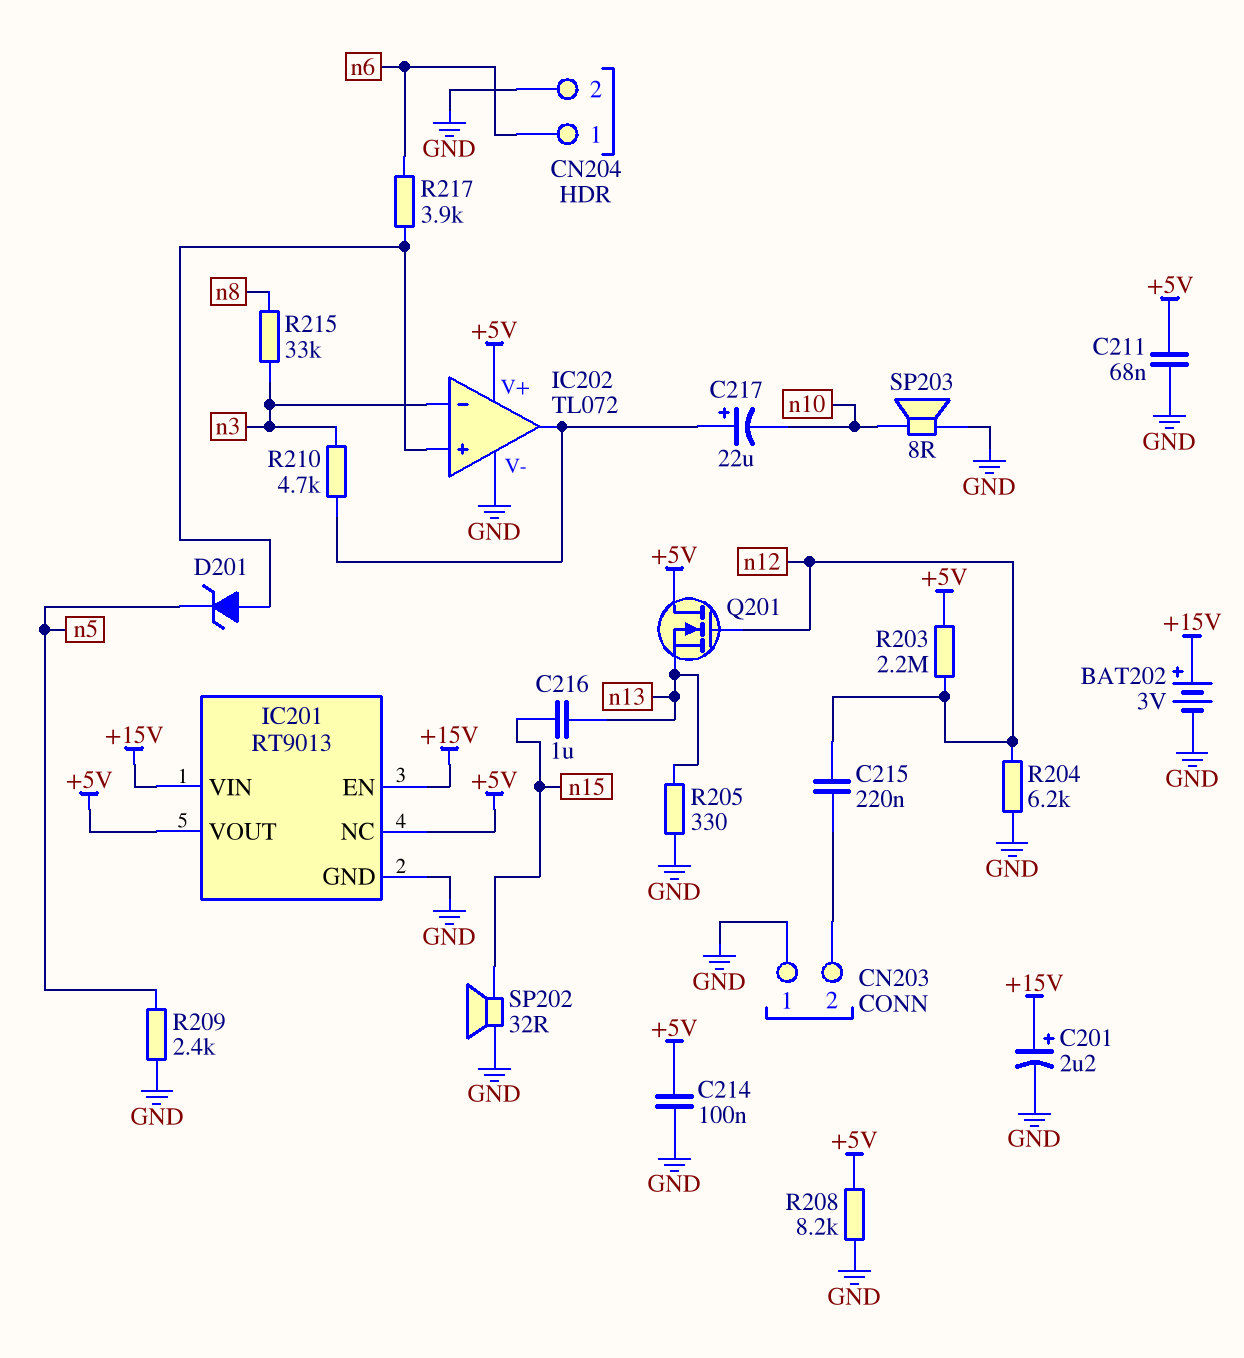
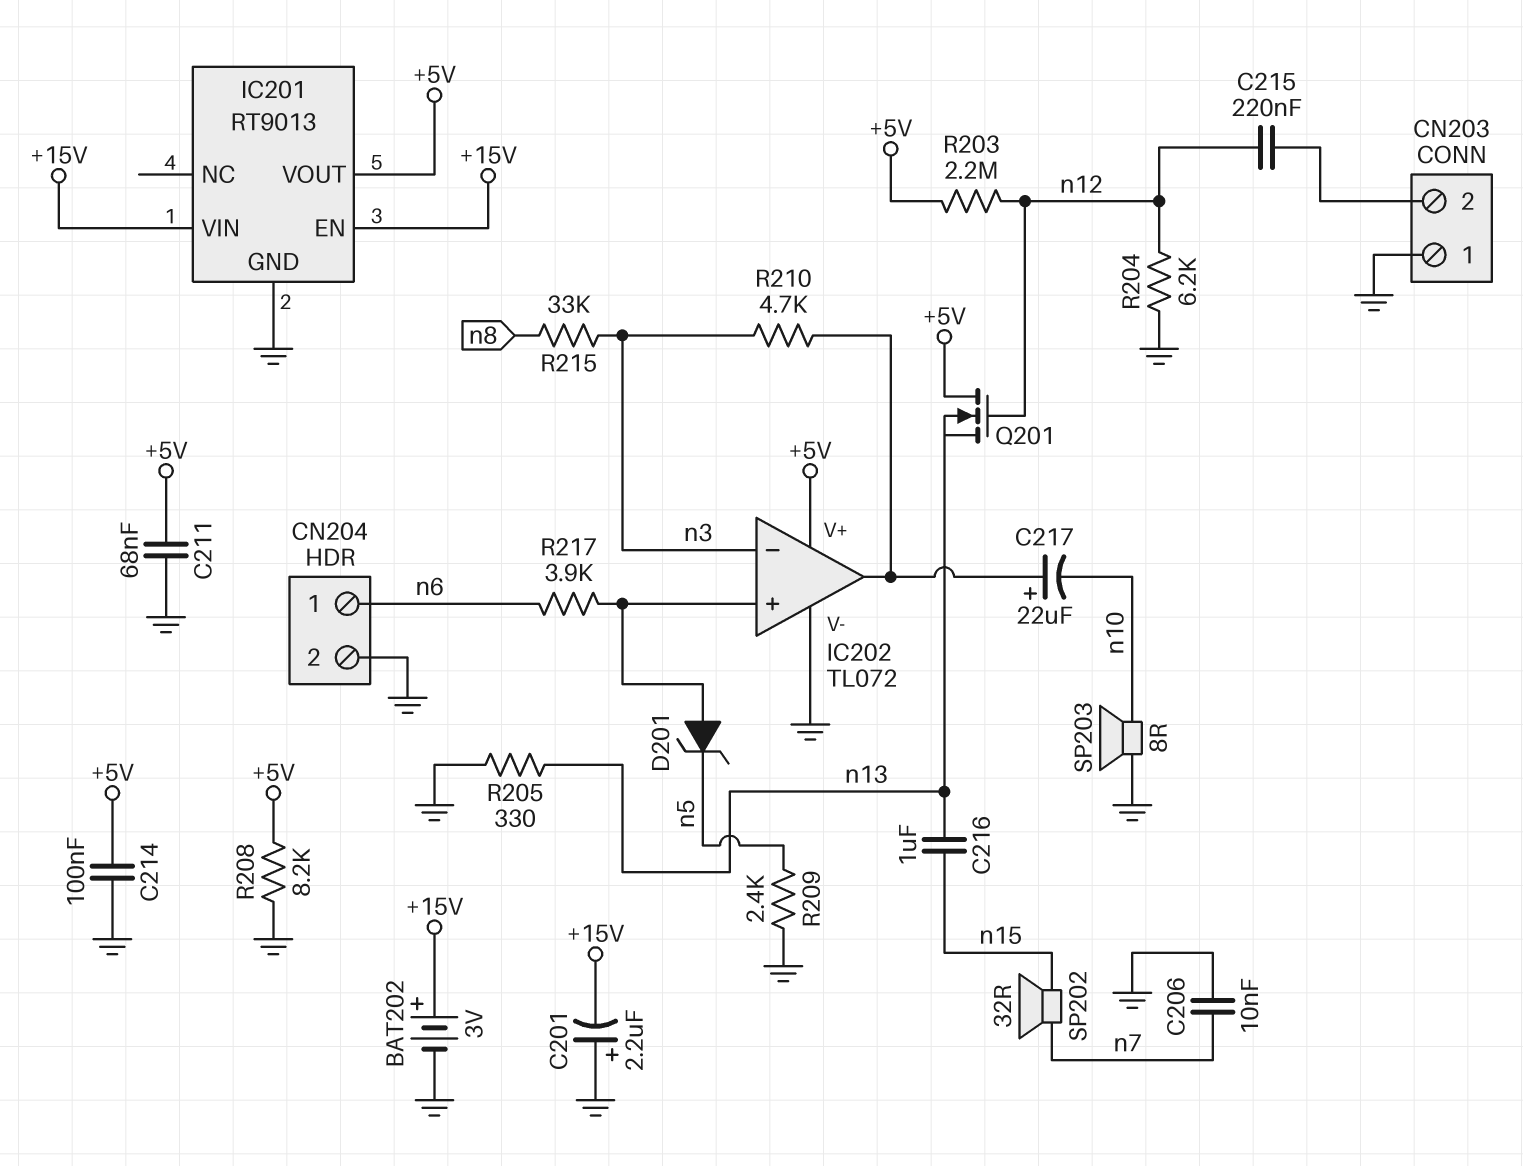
C201: 2.2uF (plus +15V, minus GND) -> 2.2uF (plus GND, minus +15V)
C206: none -> 10nF (GND, n7)
IC201 pin NC: +5V -> none
SP202: speaker 32R (GND, n15) -> speaker 32R (n7, n15)

